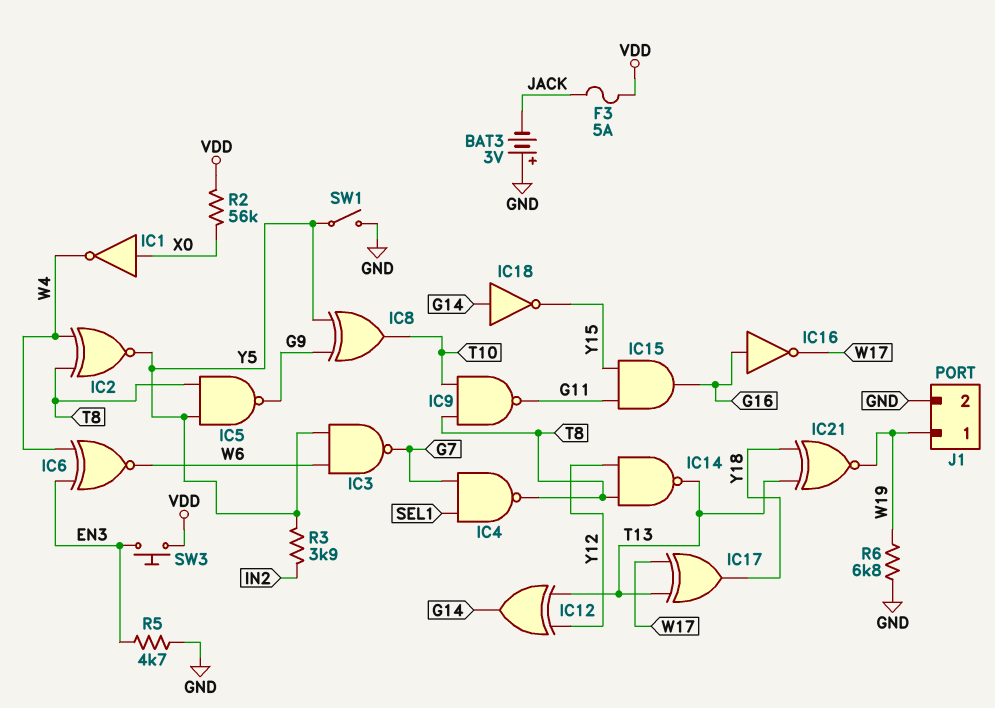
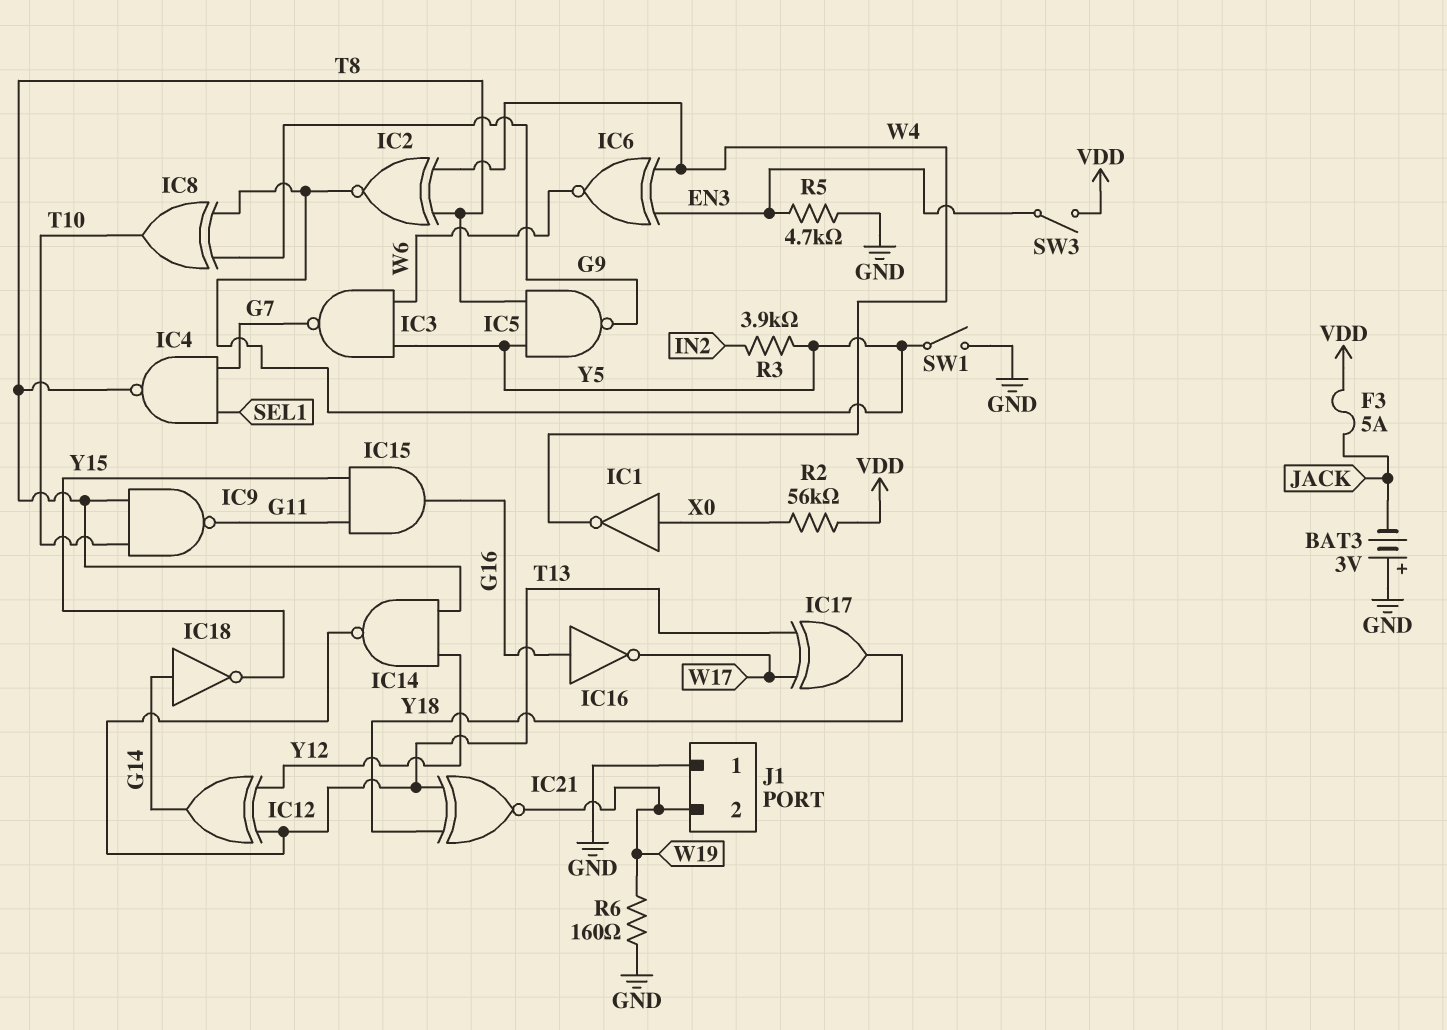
J1 pin 1: W19 -> GND
J1 pin 2: GND -> W19
R6: 6.8k (GND, W19) -> 160 (GND, W19)
SW3: button (EN3, VDD) -> switch (EN3, VDD)

